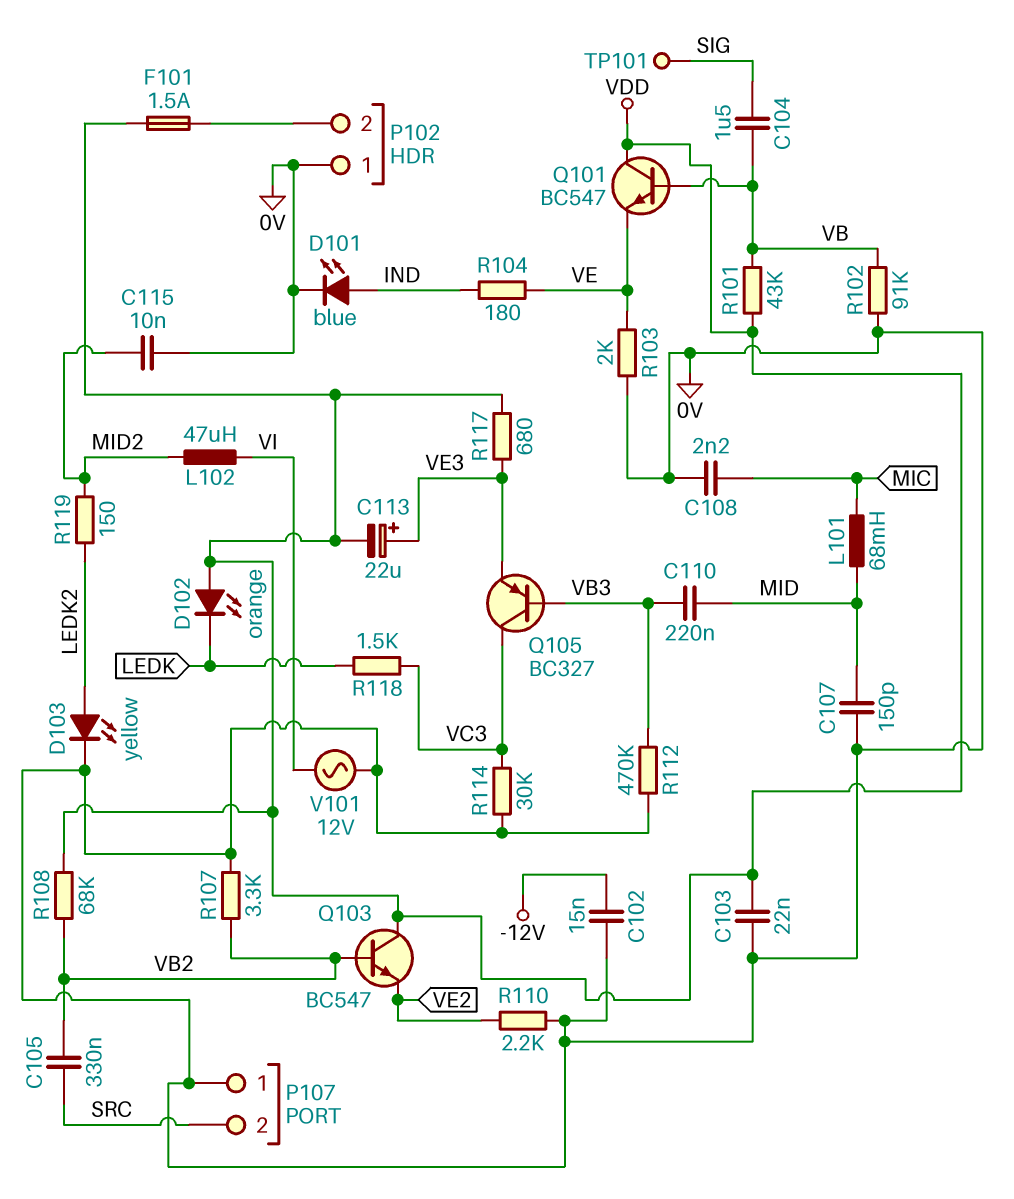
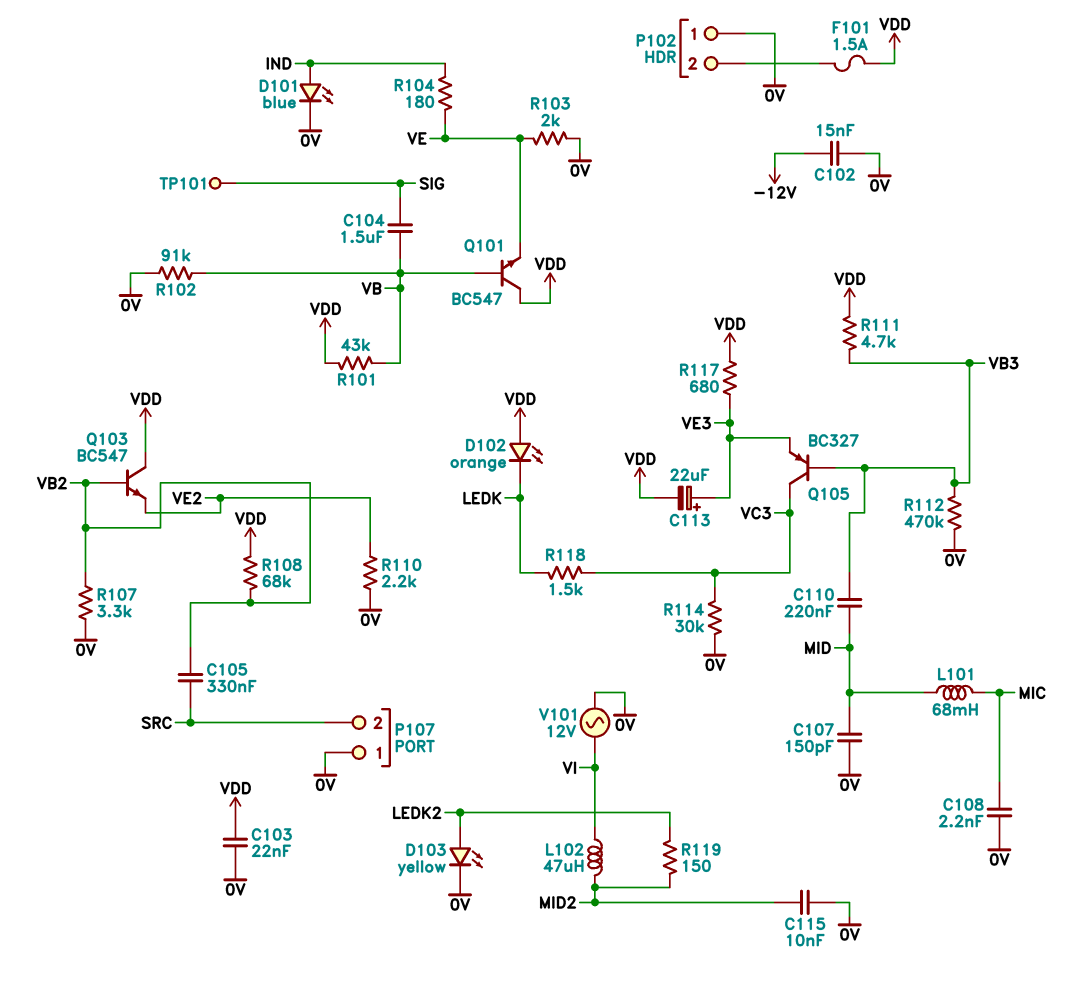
R111: none -> 4.7k (VB3, VDD)

